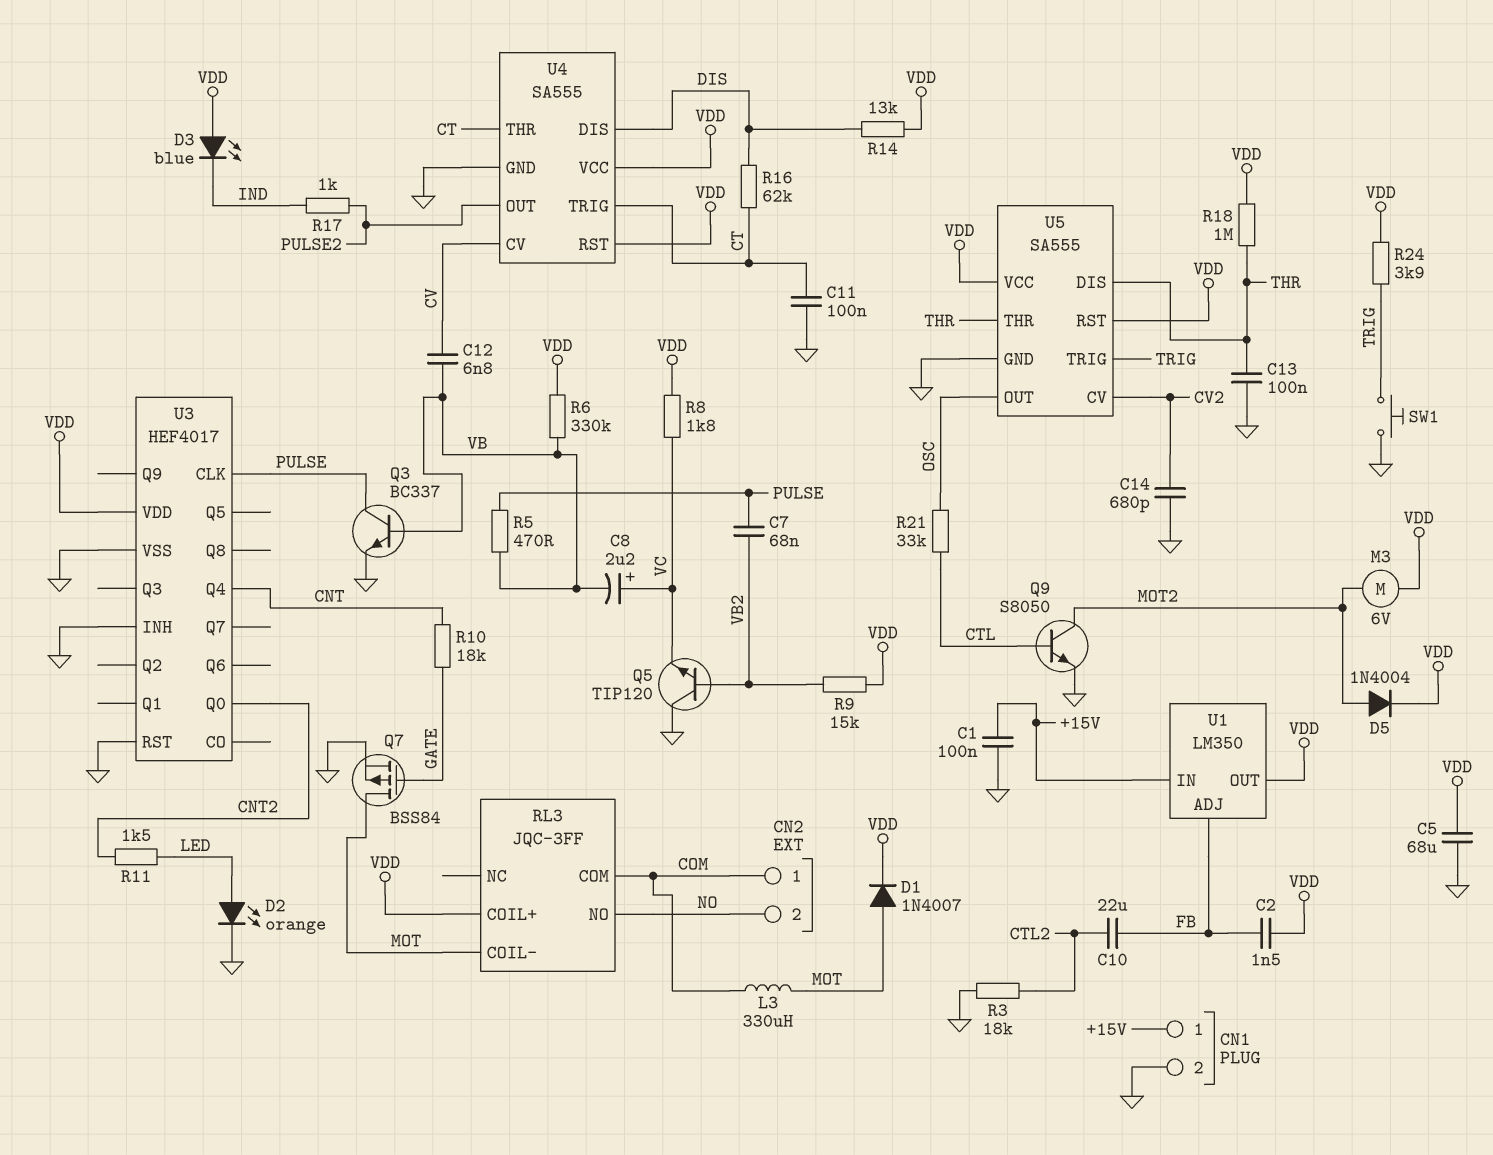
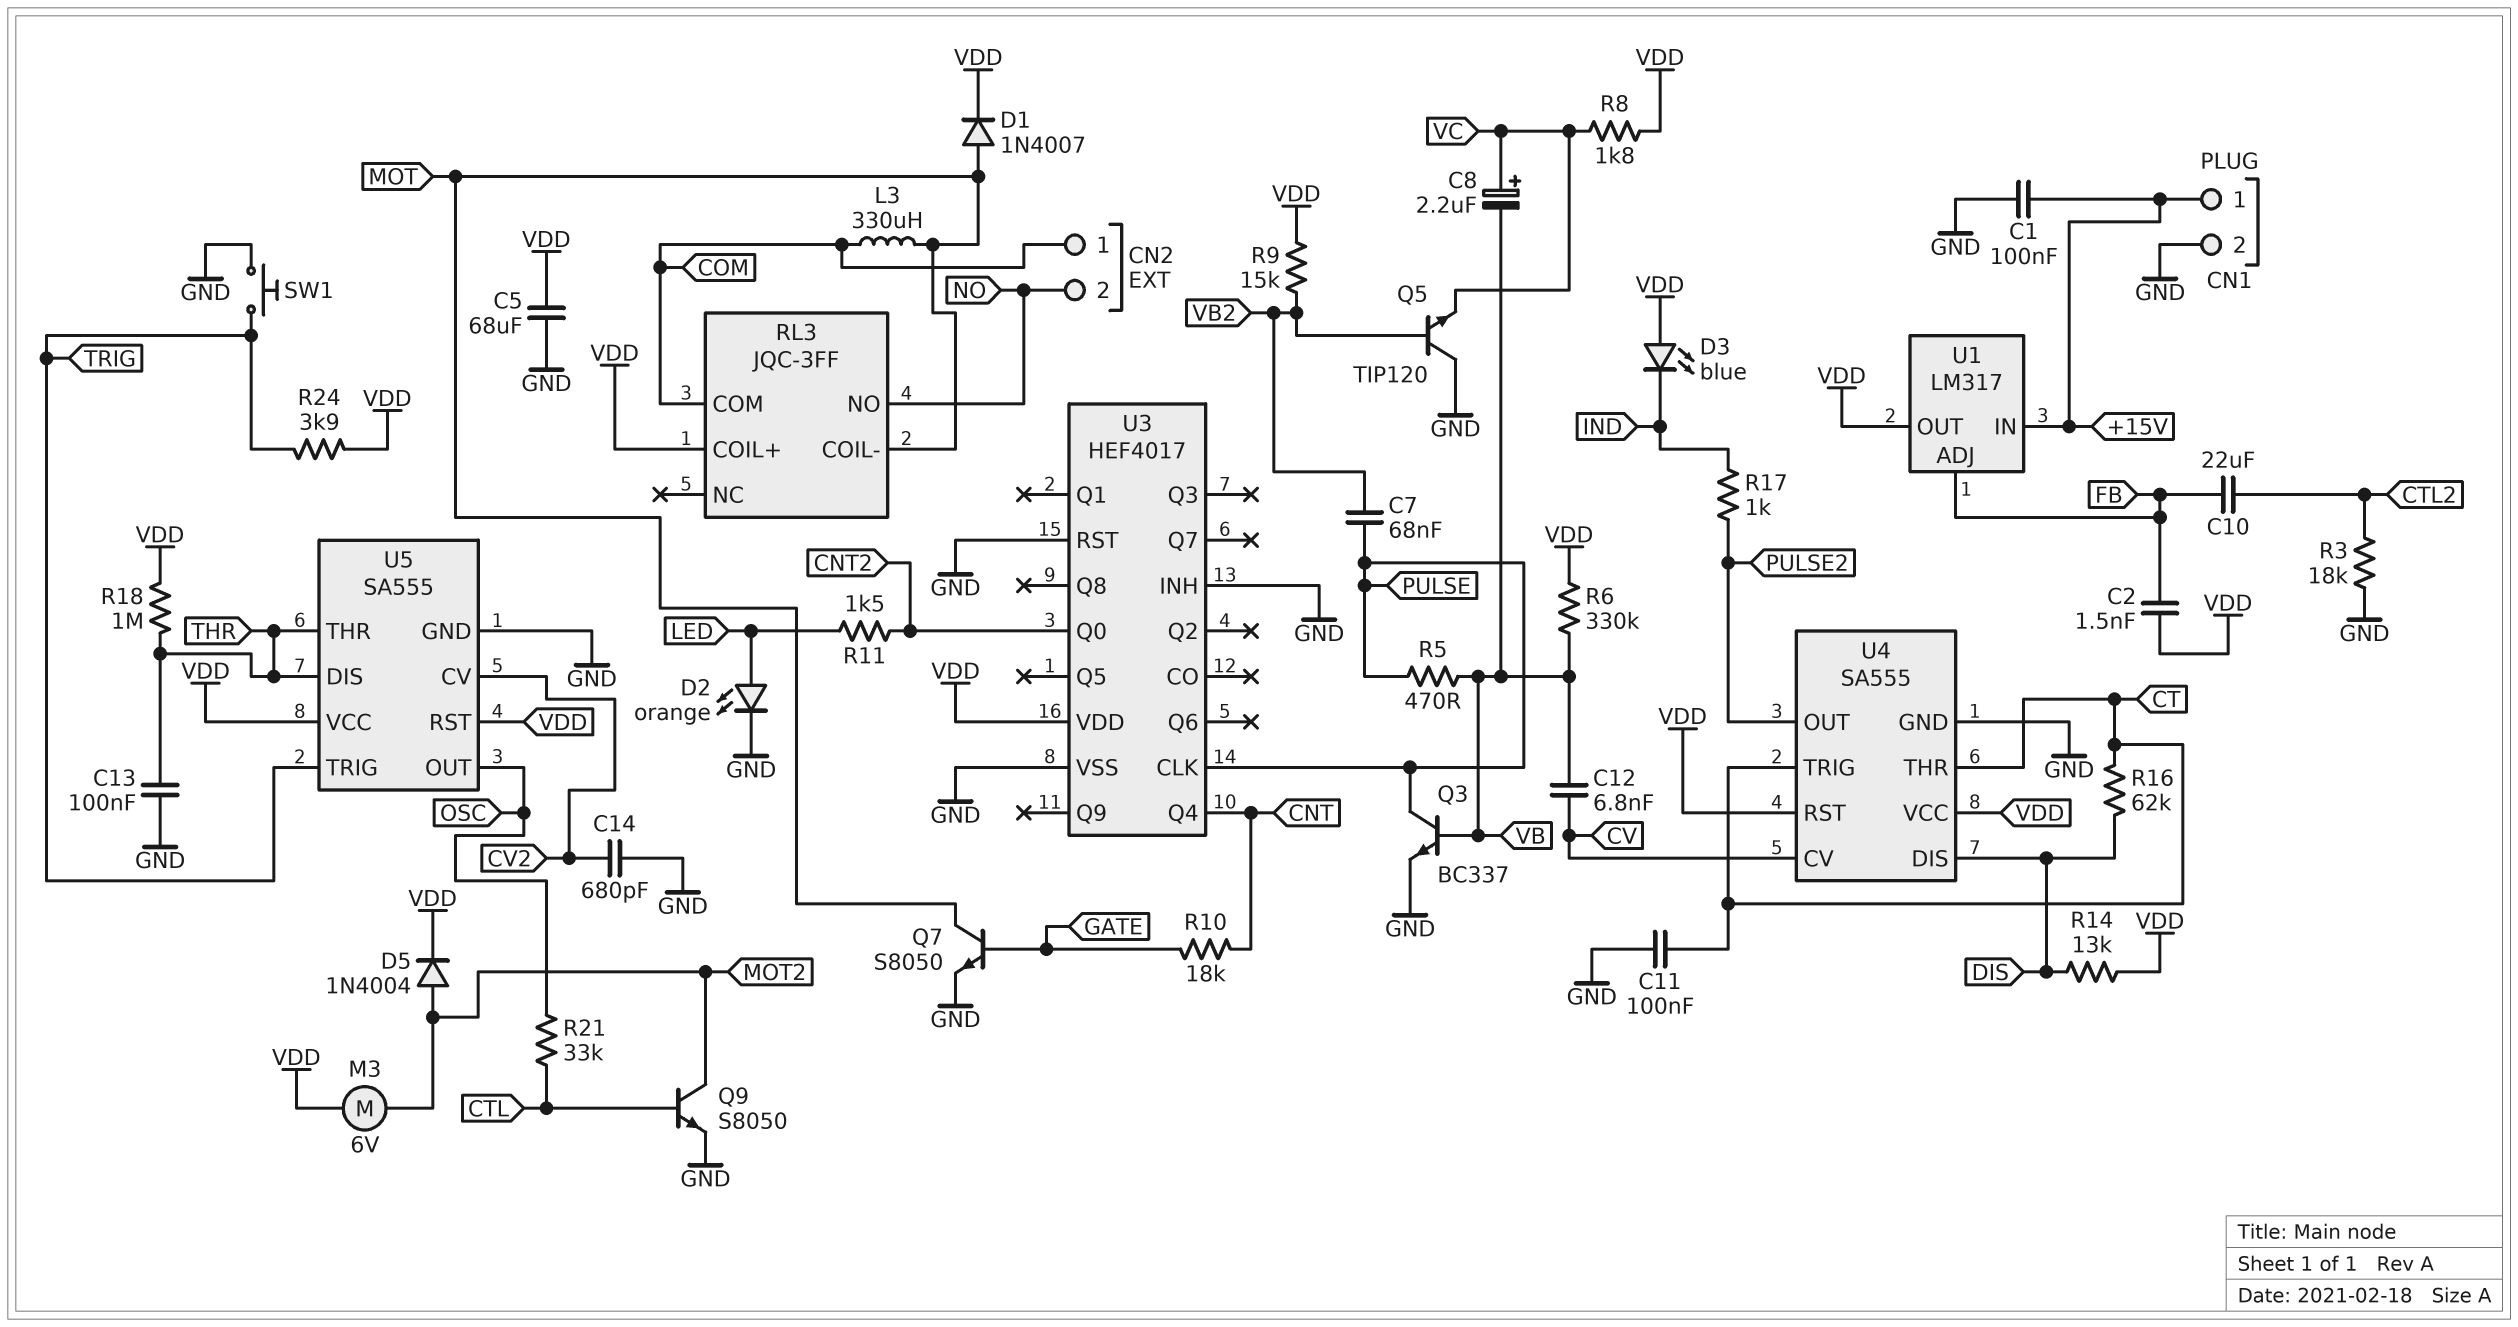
Q7: PMOS BSS84 (G GATE, D MOT, S GND) -> NPN S8050 (B GATE, C MOT, E GND)
U1: LM350 -> LM317

